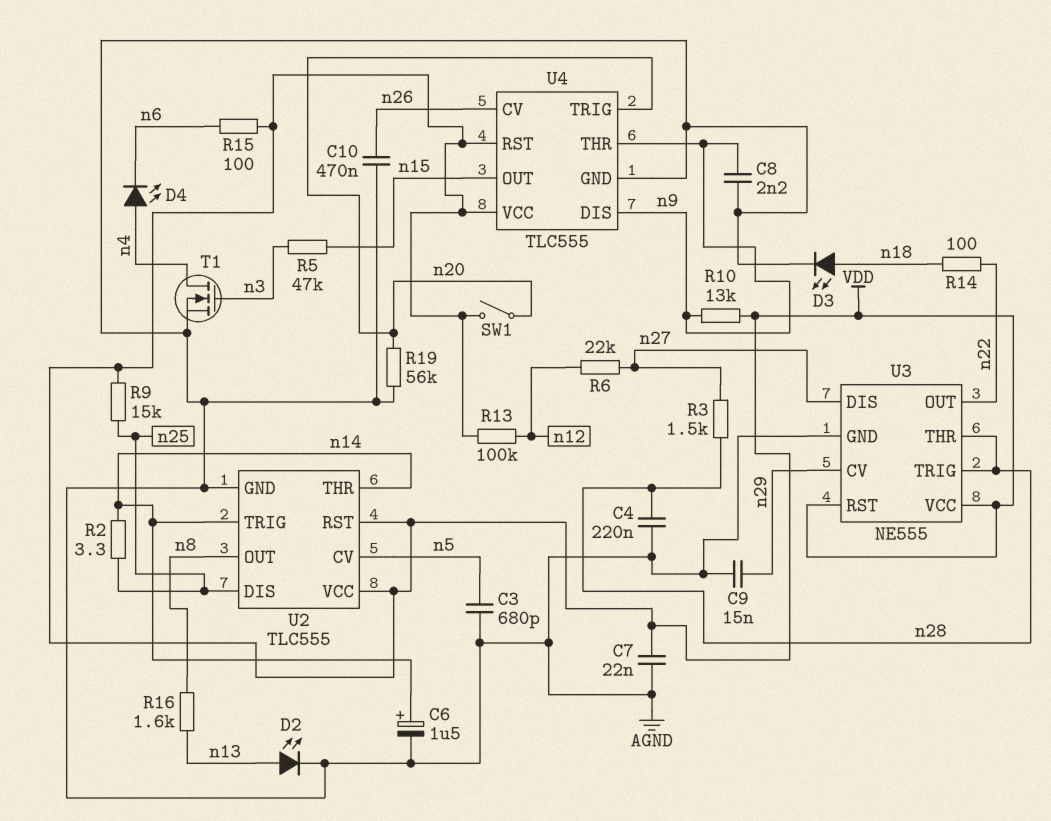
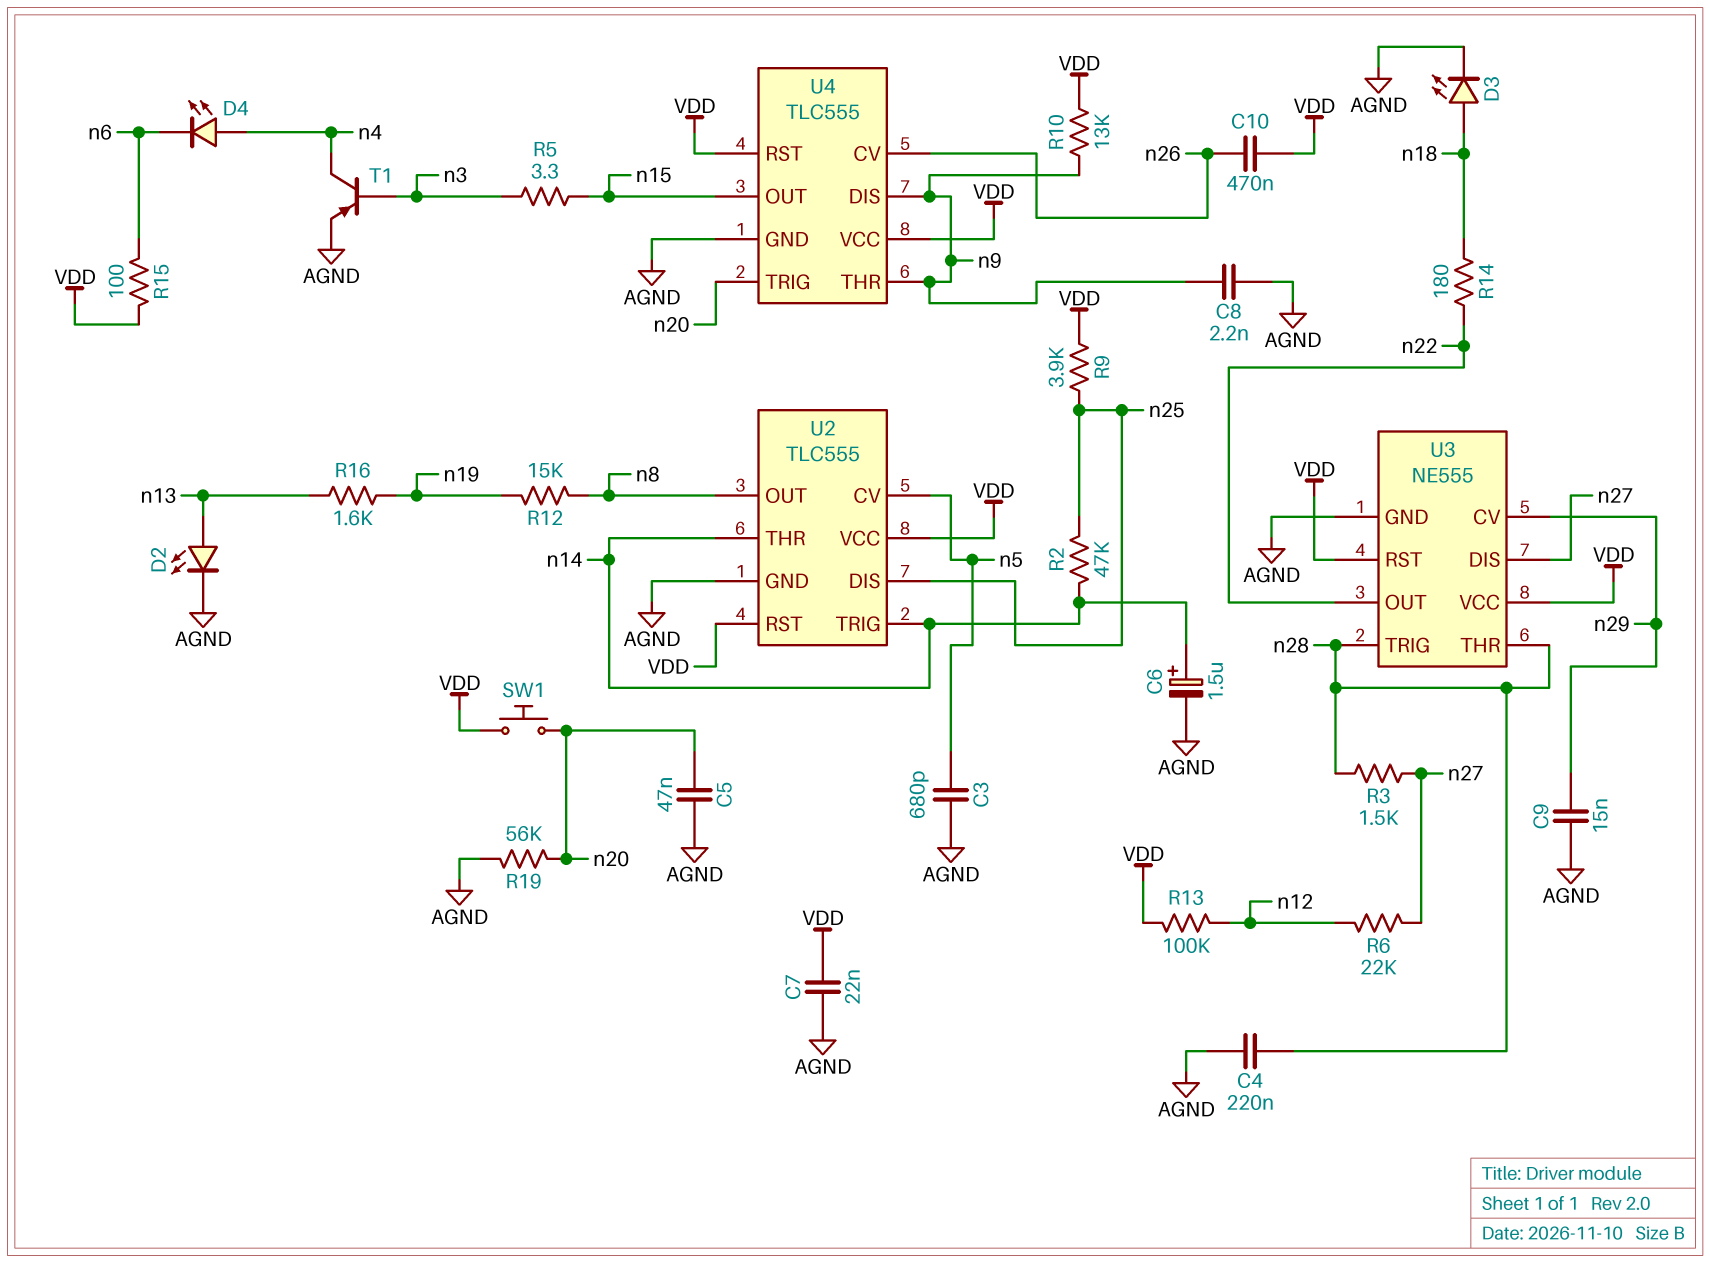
C5: none -> 47nF (AGND, n20)
C10: 470nF (AGND, n26) -> 470nF (VDD, n26)
R2: 3.3 (n14, n25) -> 47k (n14, n25)
R5: 47k (n3, n15) -> 3.3 (n3, n15)
R9: 15k (VDD, n25) -> 3.9k (VDD, n25)
R12: none -> 15k (n8, n19)
R14: 100 (n18, n22) -> 180 (n18, n22)
R16: 1.6k (n8, n13) -> 1.6k (n13, n19)
SW1: switch (VDD, n20) -> button (VDD, n20)
T1: NMOS (G n3, D n4, S AGND) -> PNP (B n3, C n4, E AGND)

